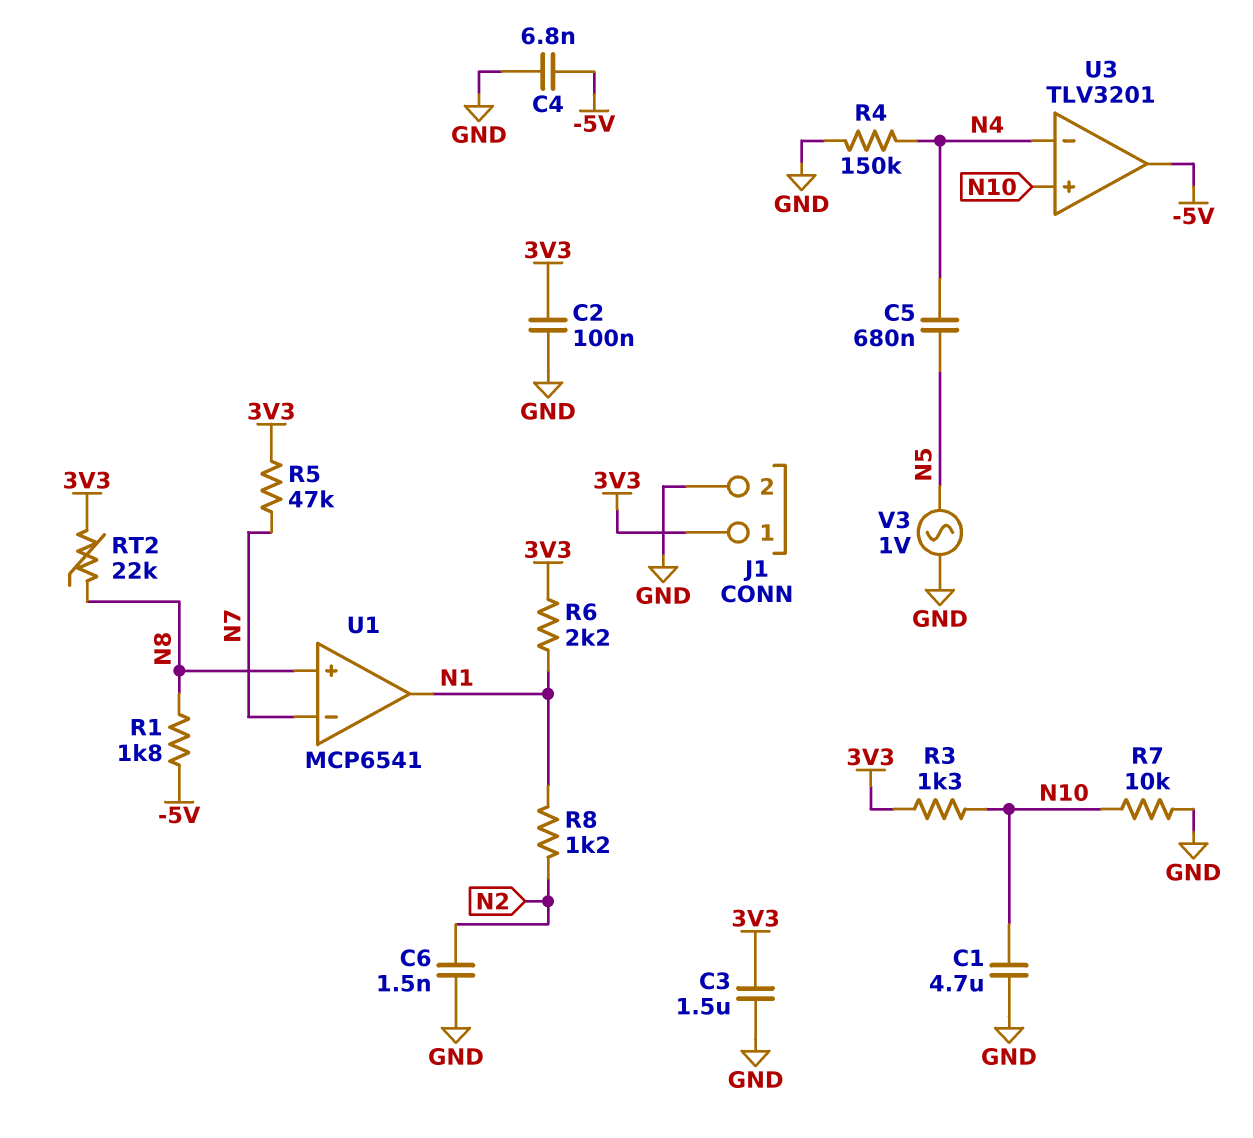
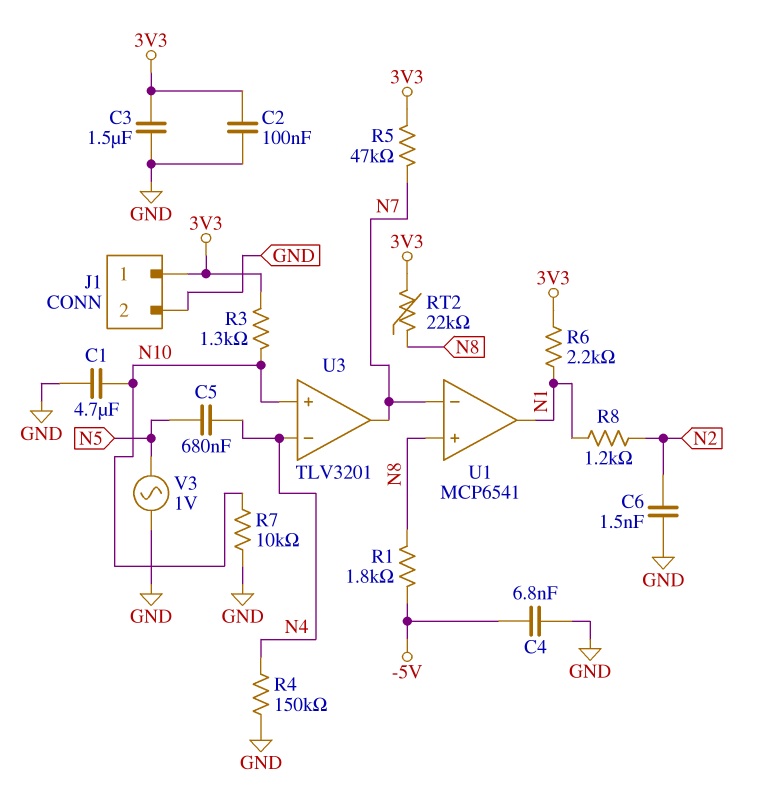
U3 pin out: -5V -> N7

